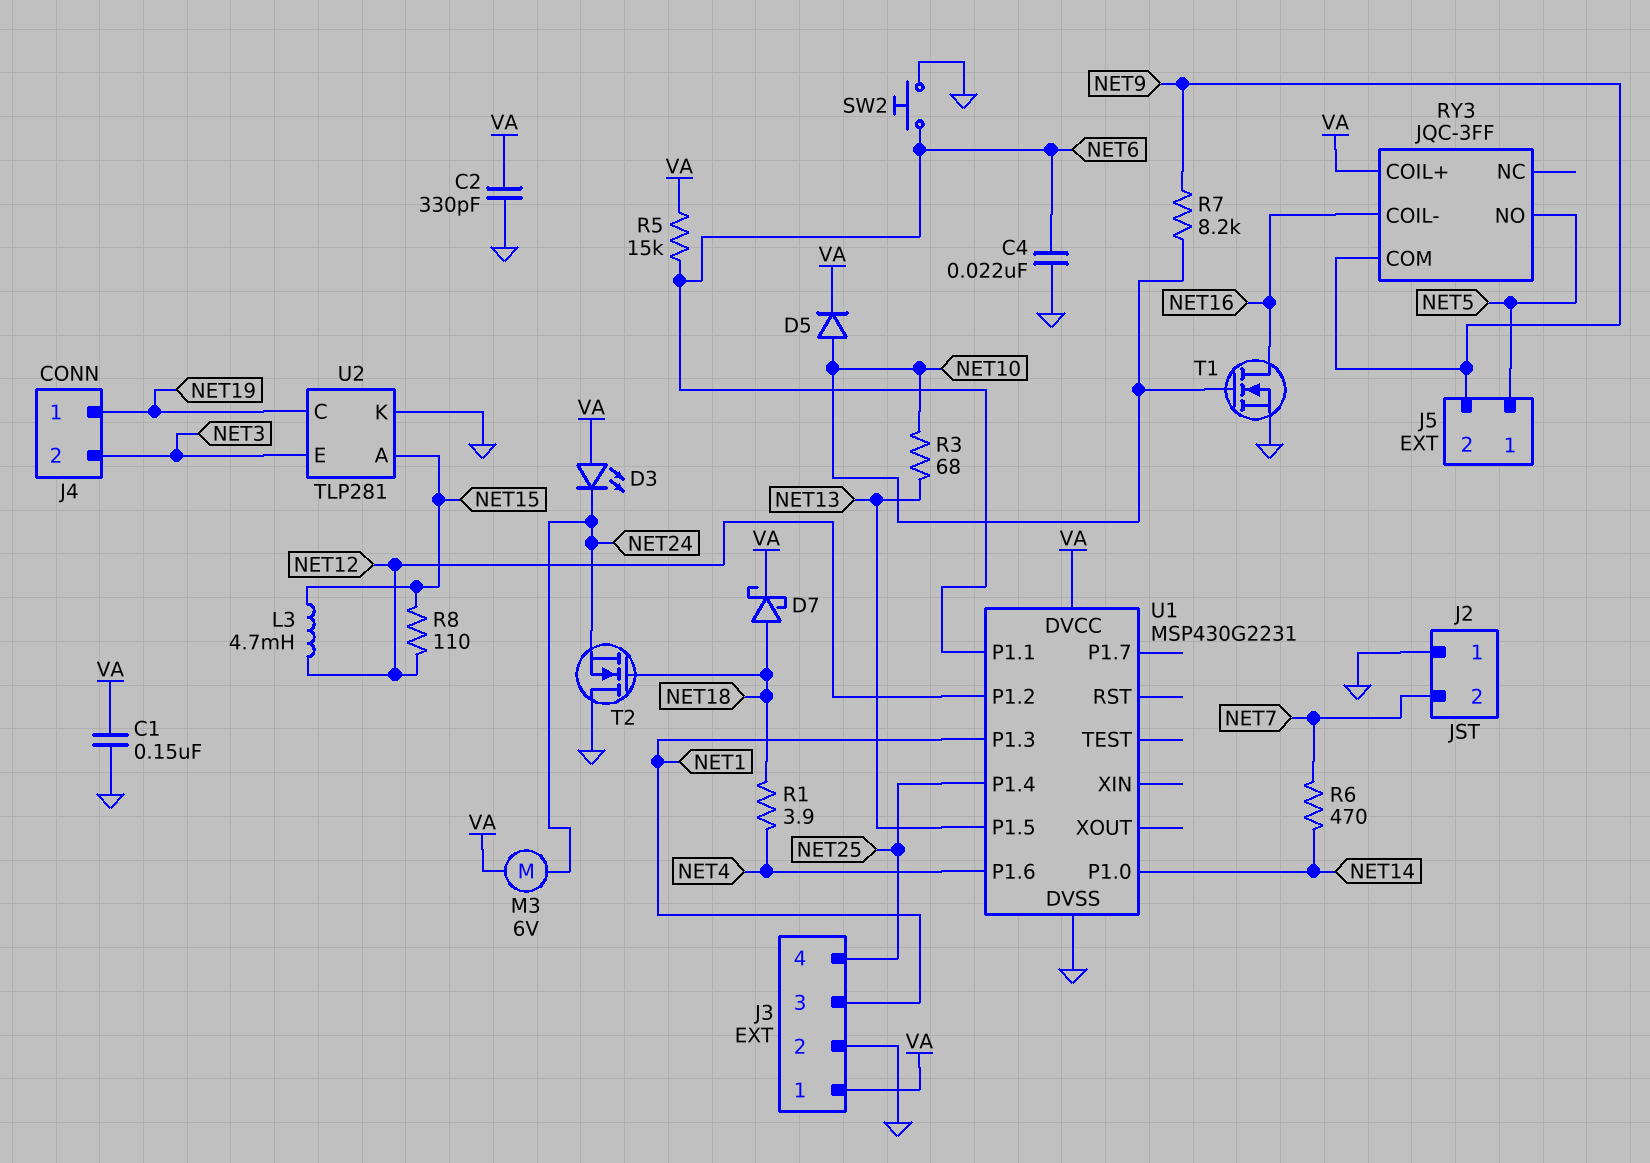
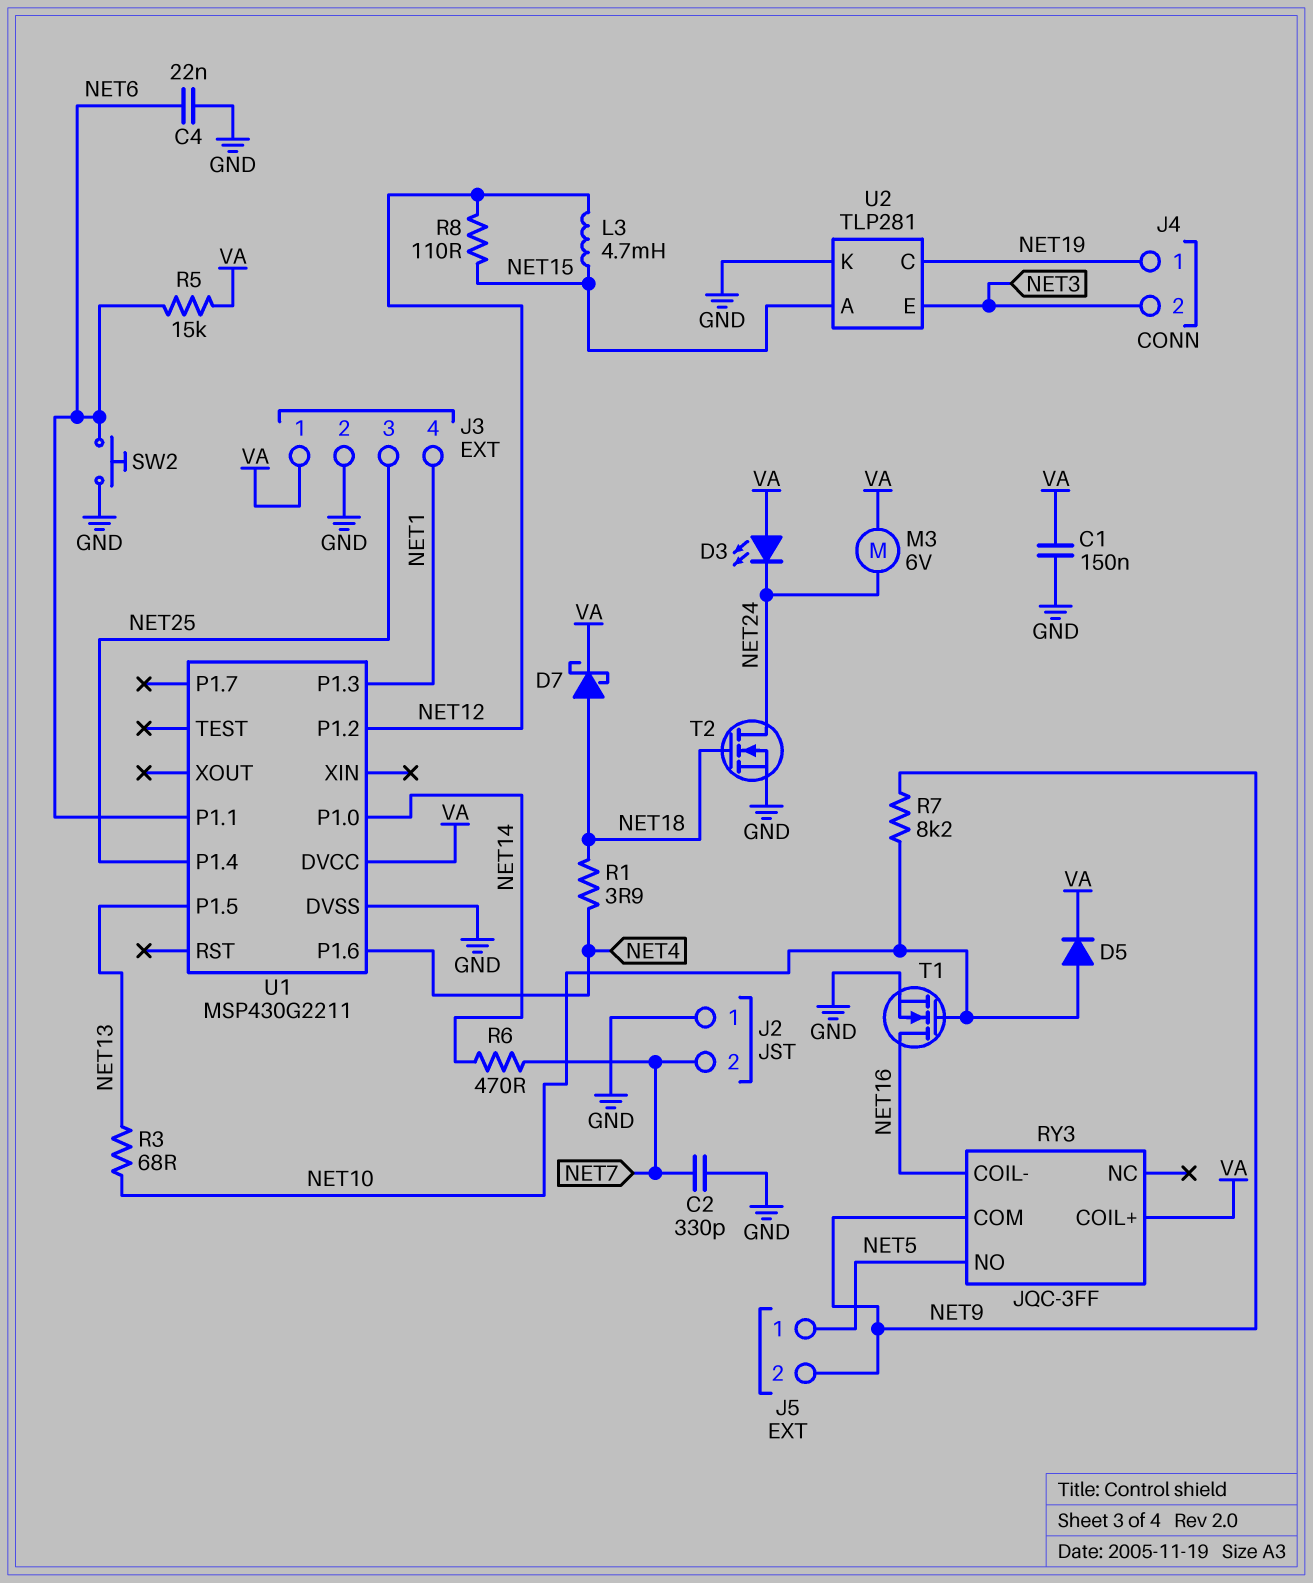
C2: 330pF (GND, VA) -> 330pF (GND, NET7)
J3 pin 3: NET1 -> NET25
J3 pin 4: NET25 -> NET1
T2: NMOS (G NET18, D GND, S NET24) -> NMOS (G NET18, D NET24, S GND)
U1: MSP430G2231 -> MSP430G2211

